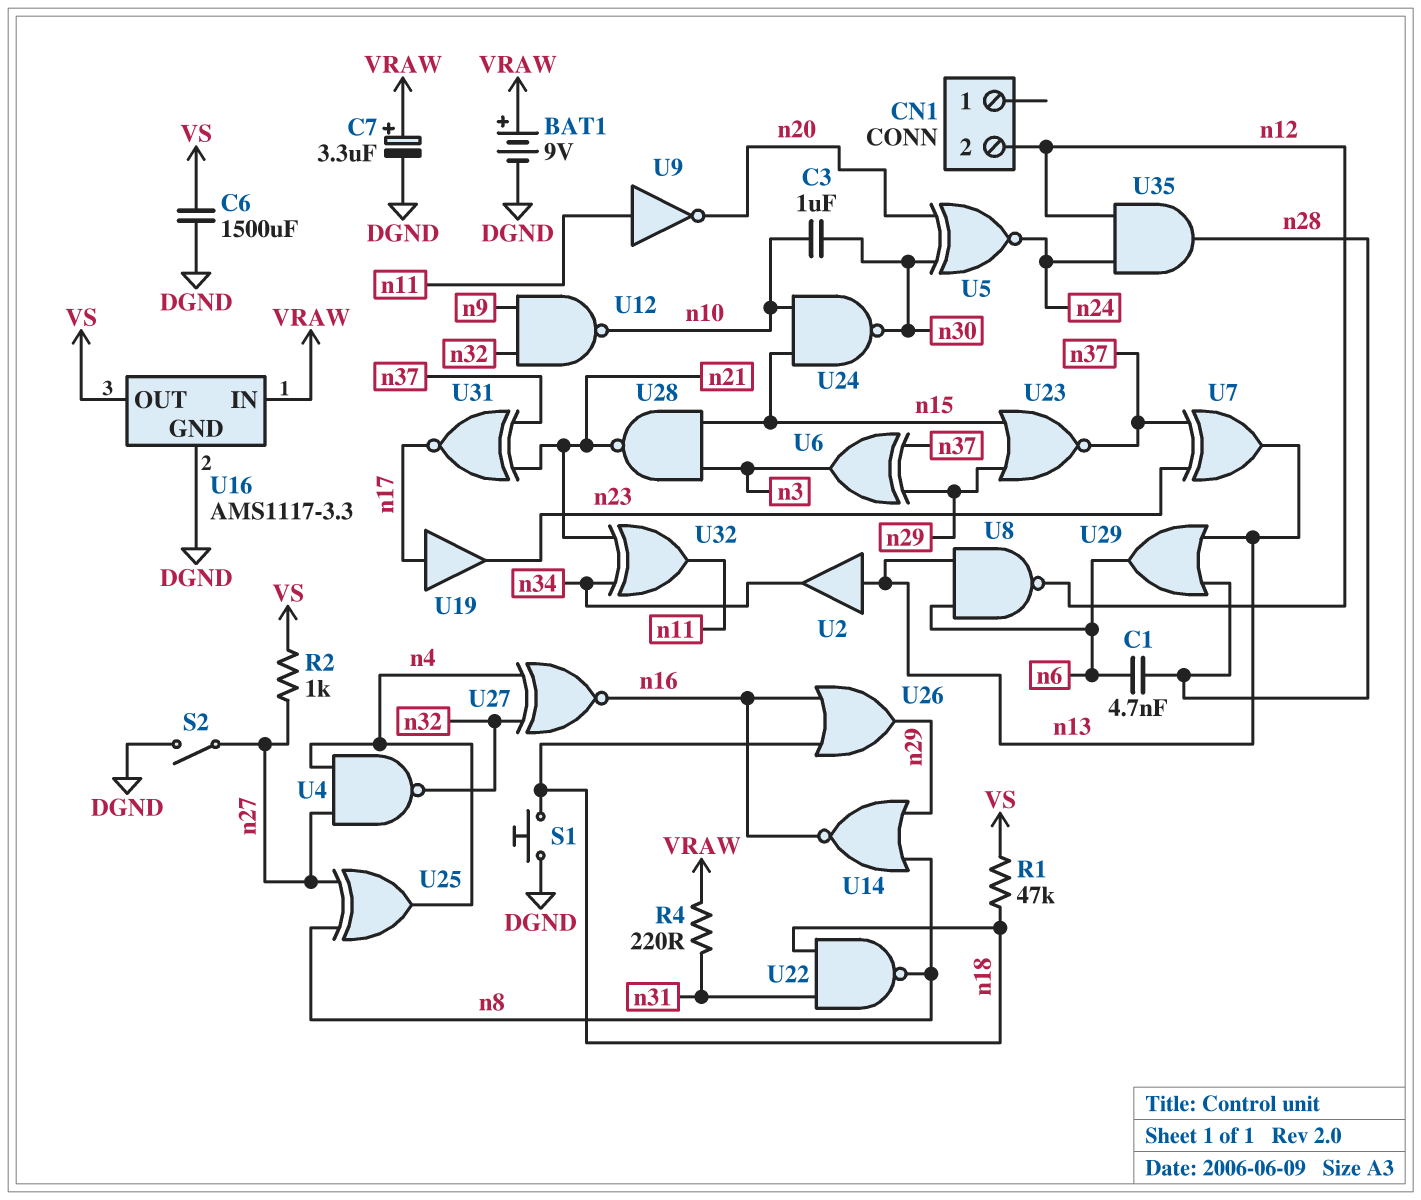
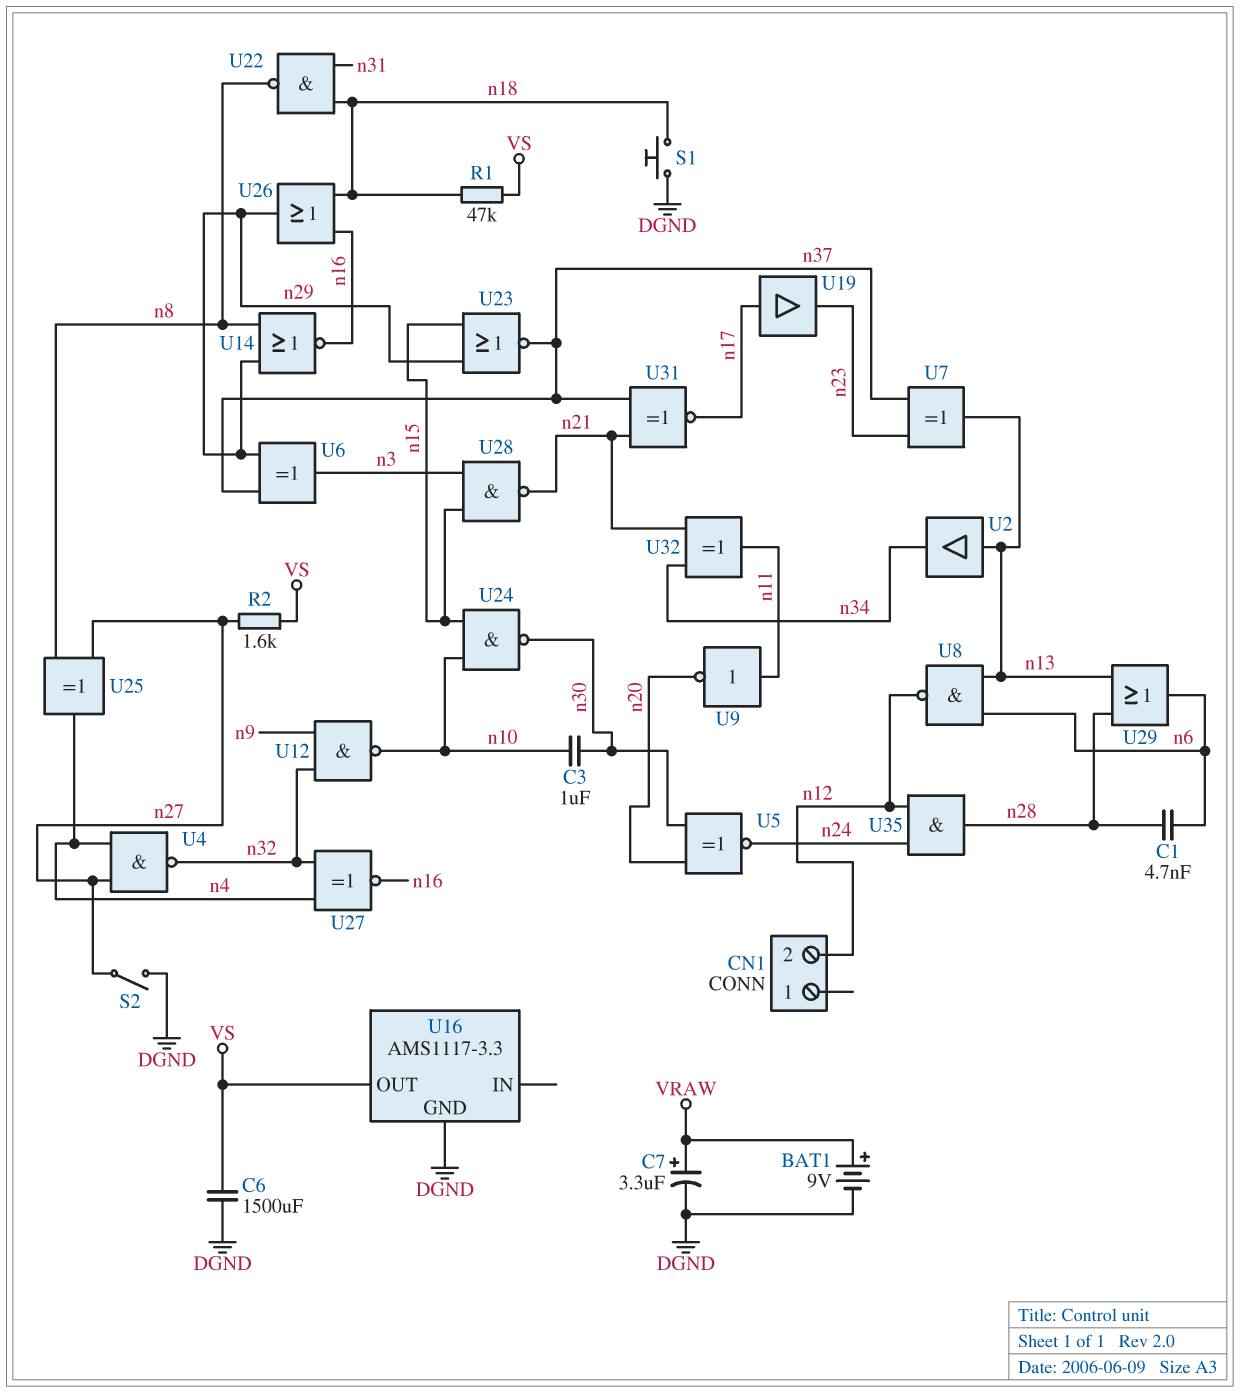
R2: 1k (VS, n27) -> 1.6k (VS, n27)
R4: 220 (VRAW, n31) -> none
U16 pin IN: VRAW -> none

